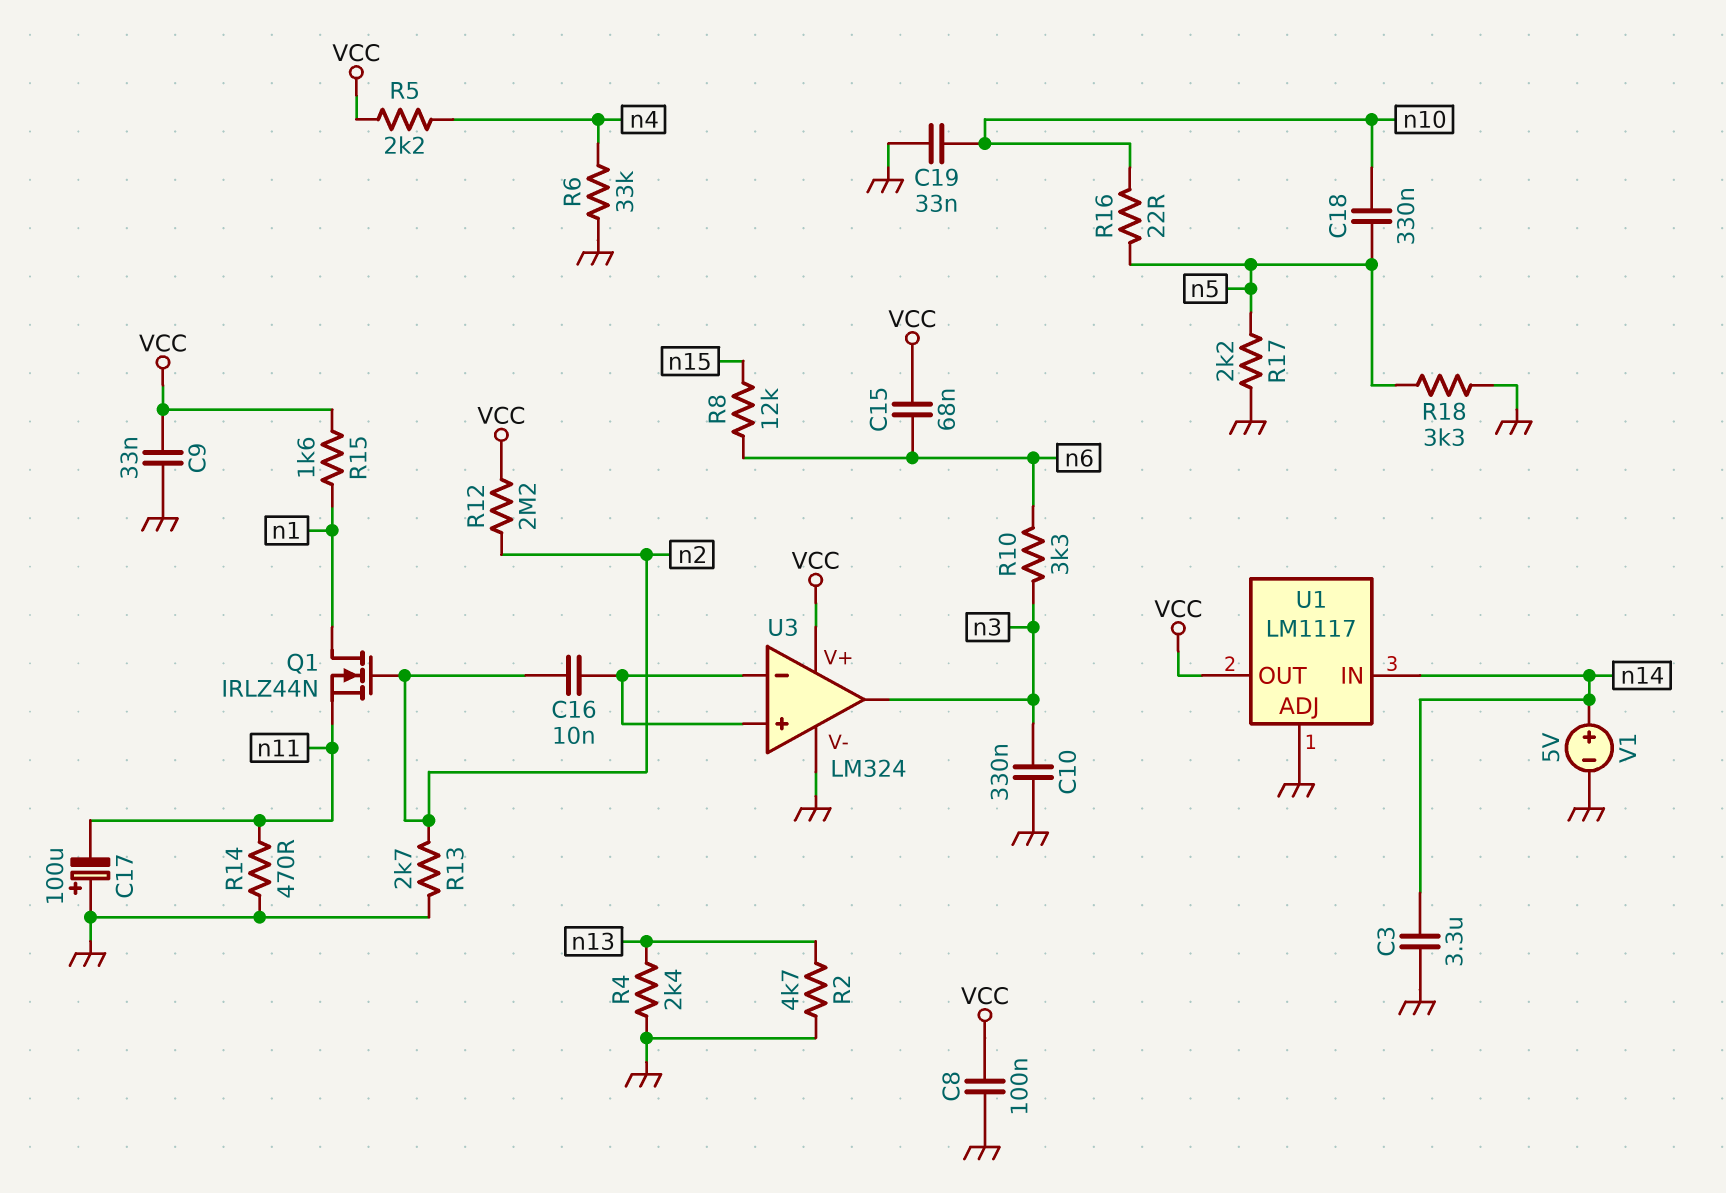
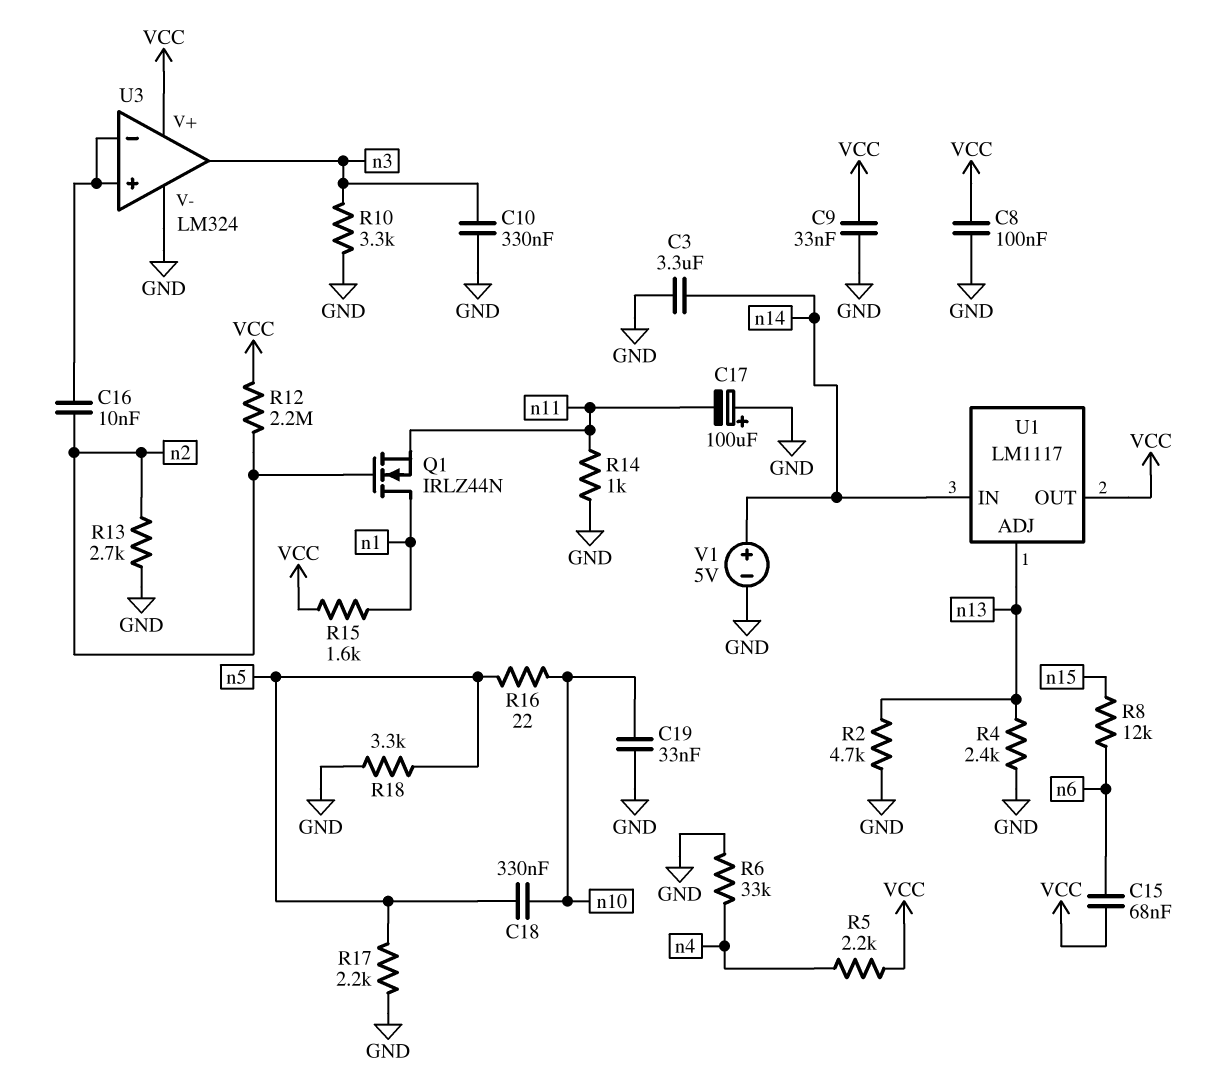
R10: 3.3k (n3, n6) -> 3.3k (GND, n3)
R14: 470 (GND, n11) -> 1k (GND, n11)
U1 pin ADJ: GND -> n13

